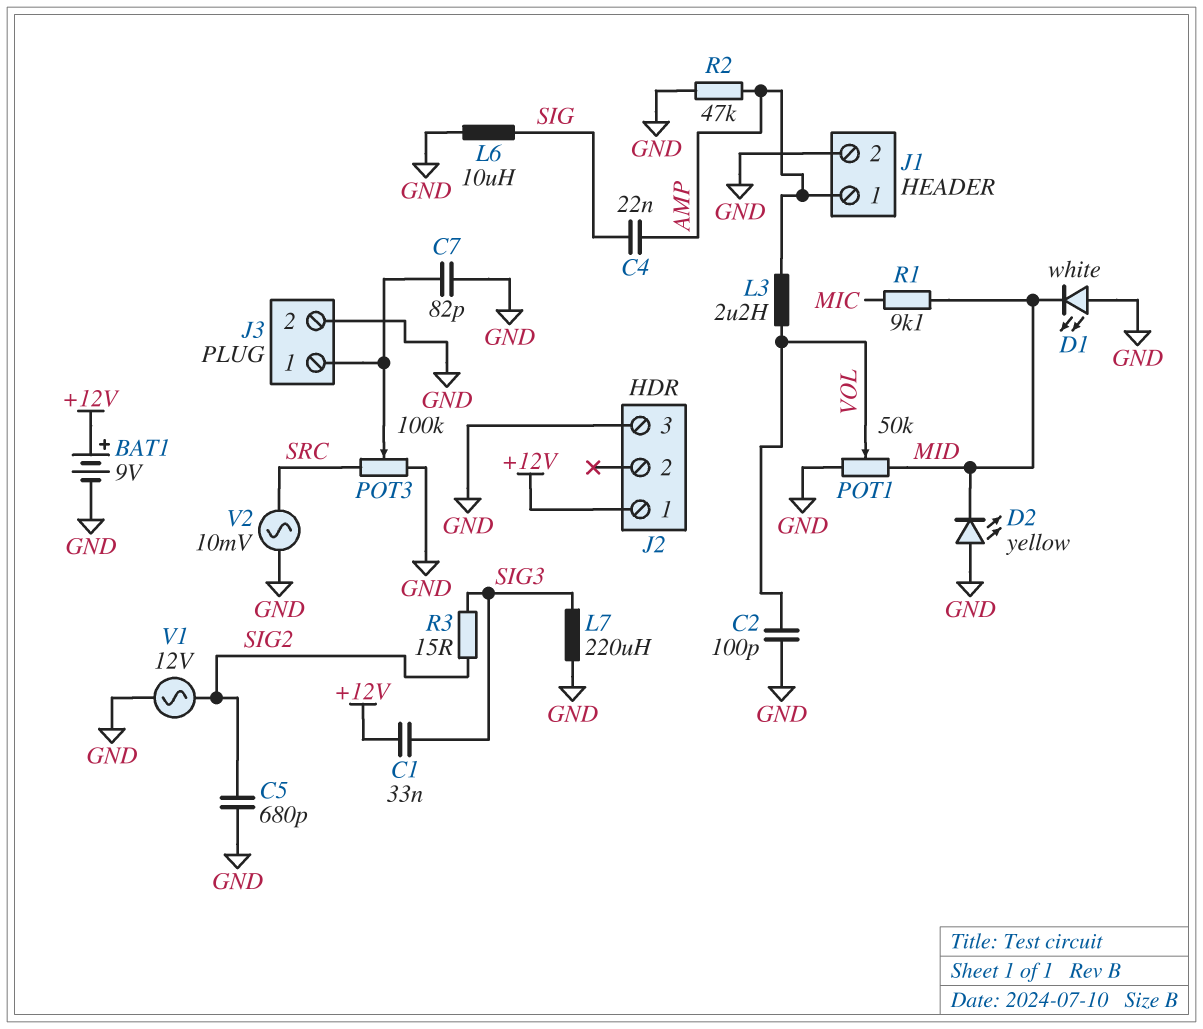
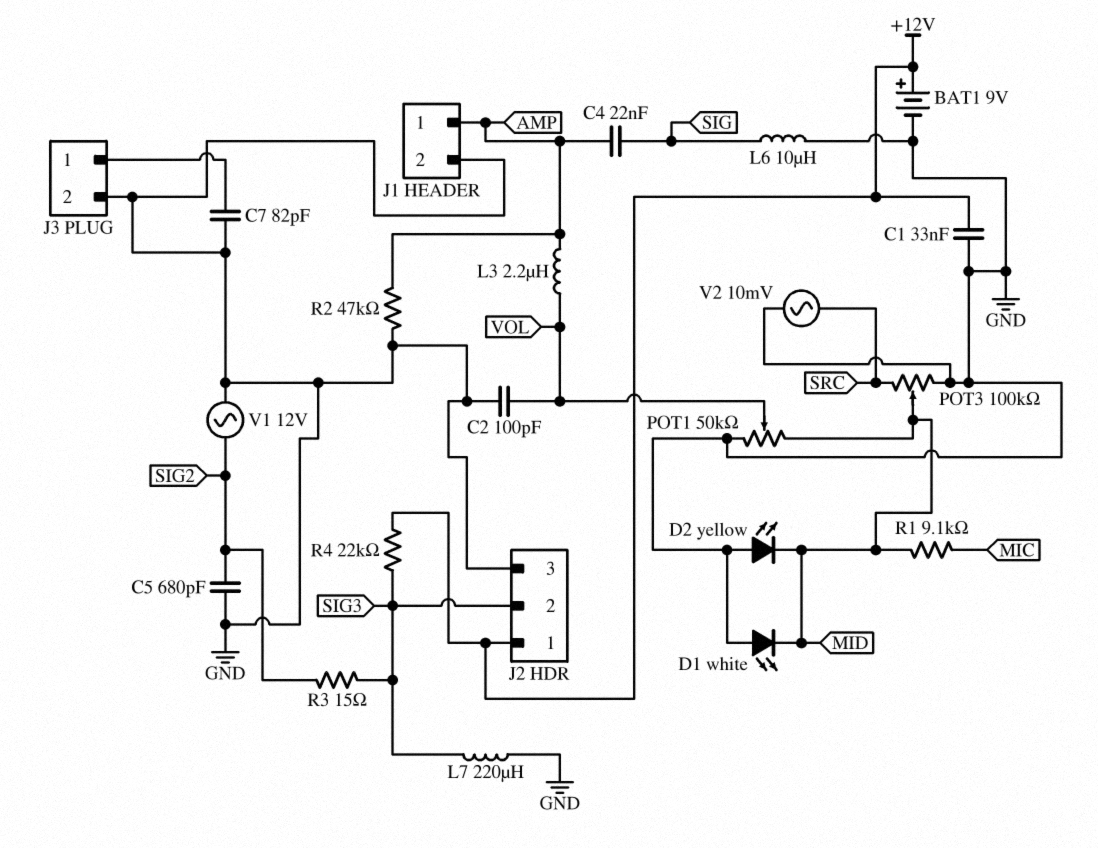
C1: 33nF (+12V, SIG3) -> 33nF (+12V, GND)
J2 pin 2: none -> SIG3
POT3: 100k (GND, SRC, wiper J3/1) -> 100k (GND, SRC, wiper MID)
R4: none -> 22k (+12V, SIG3)

